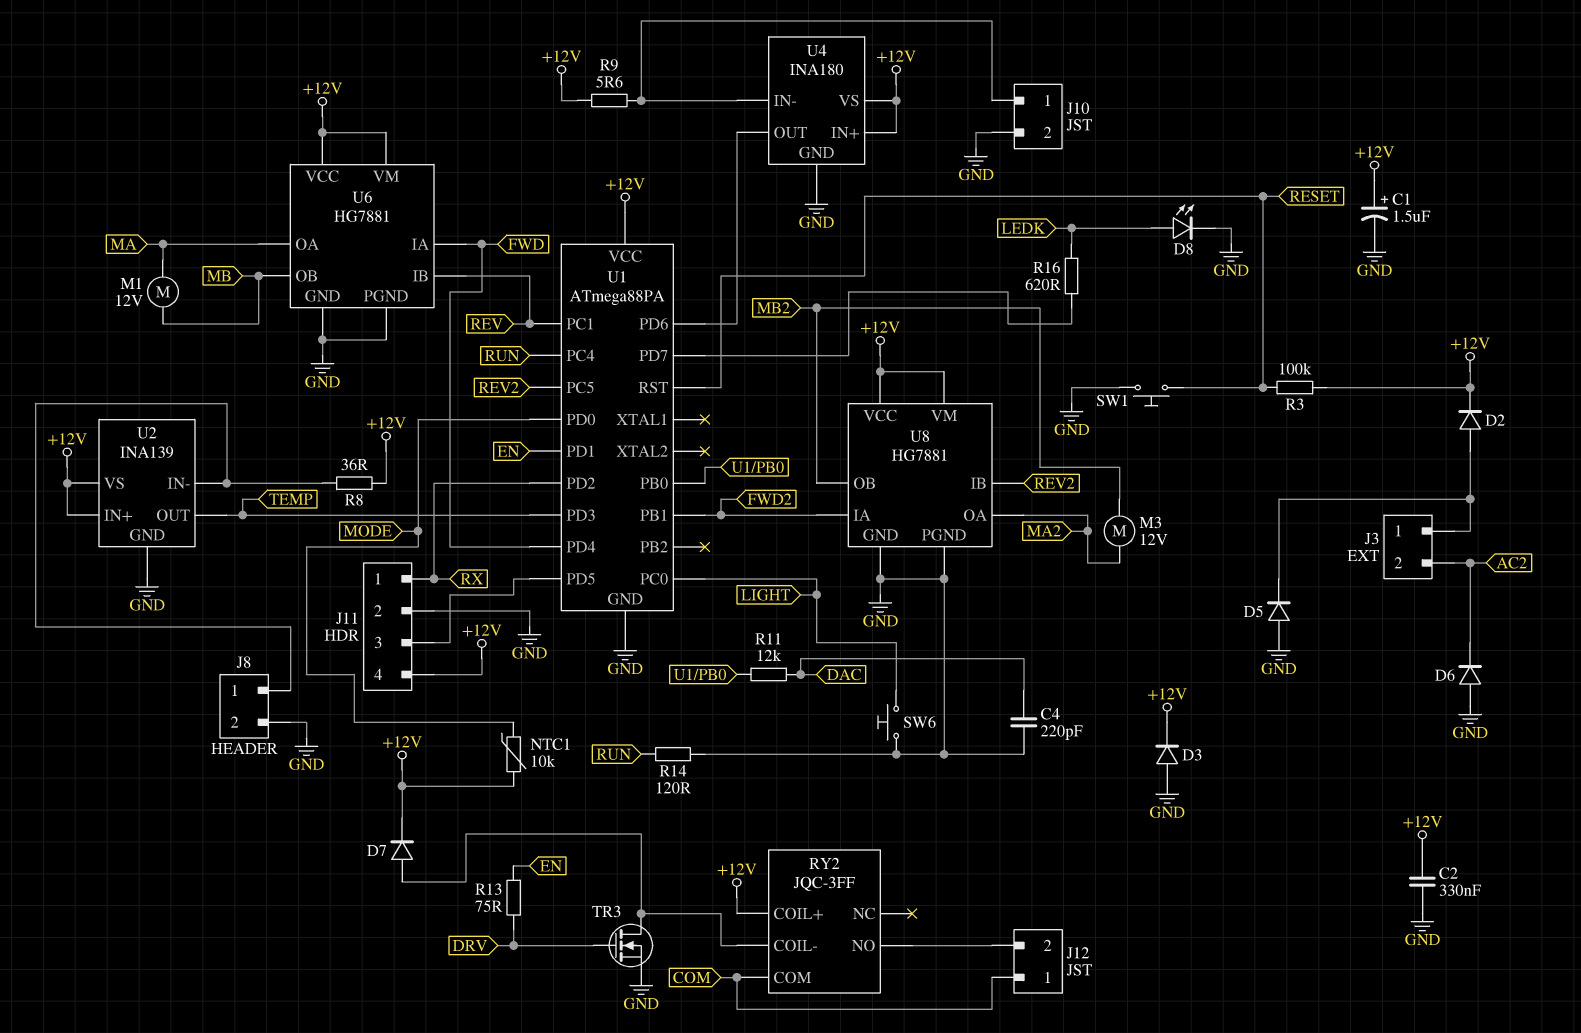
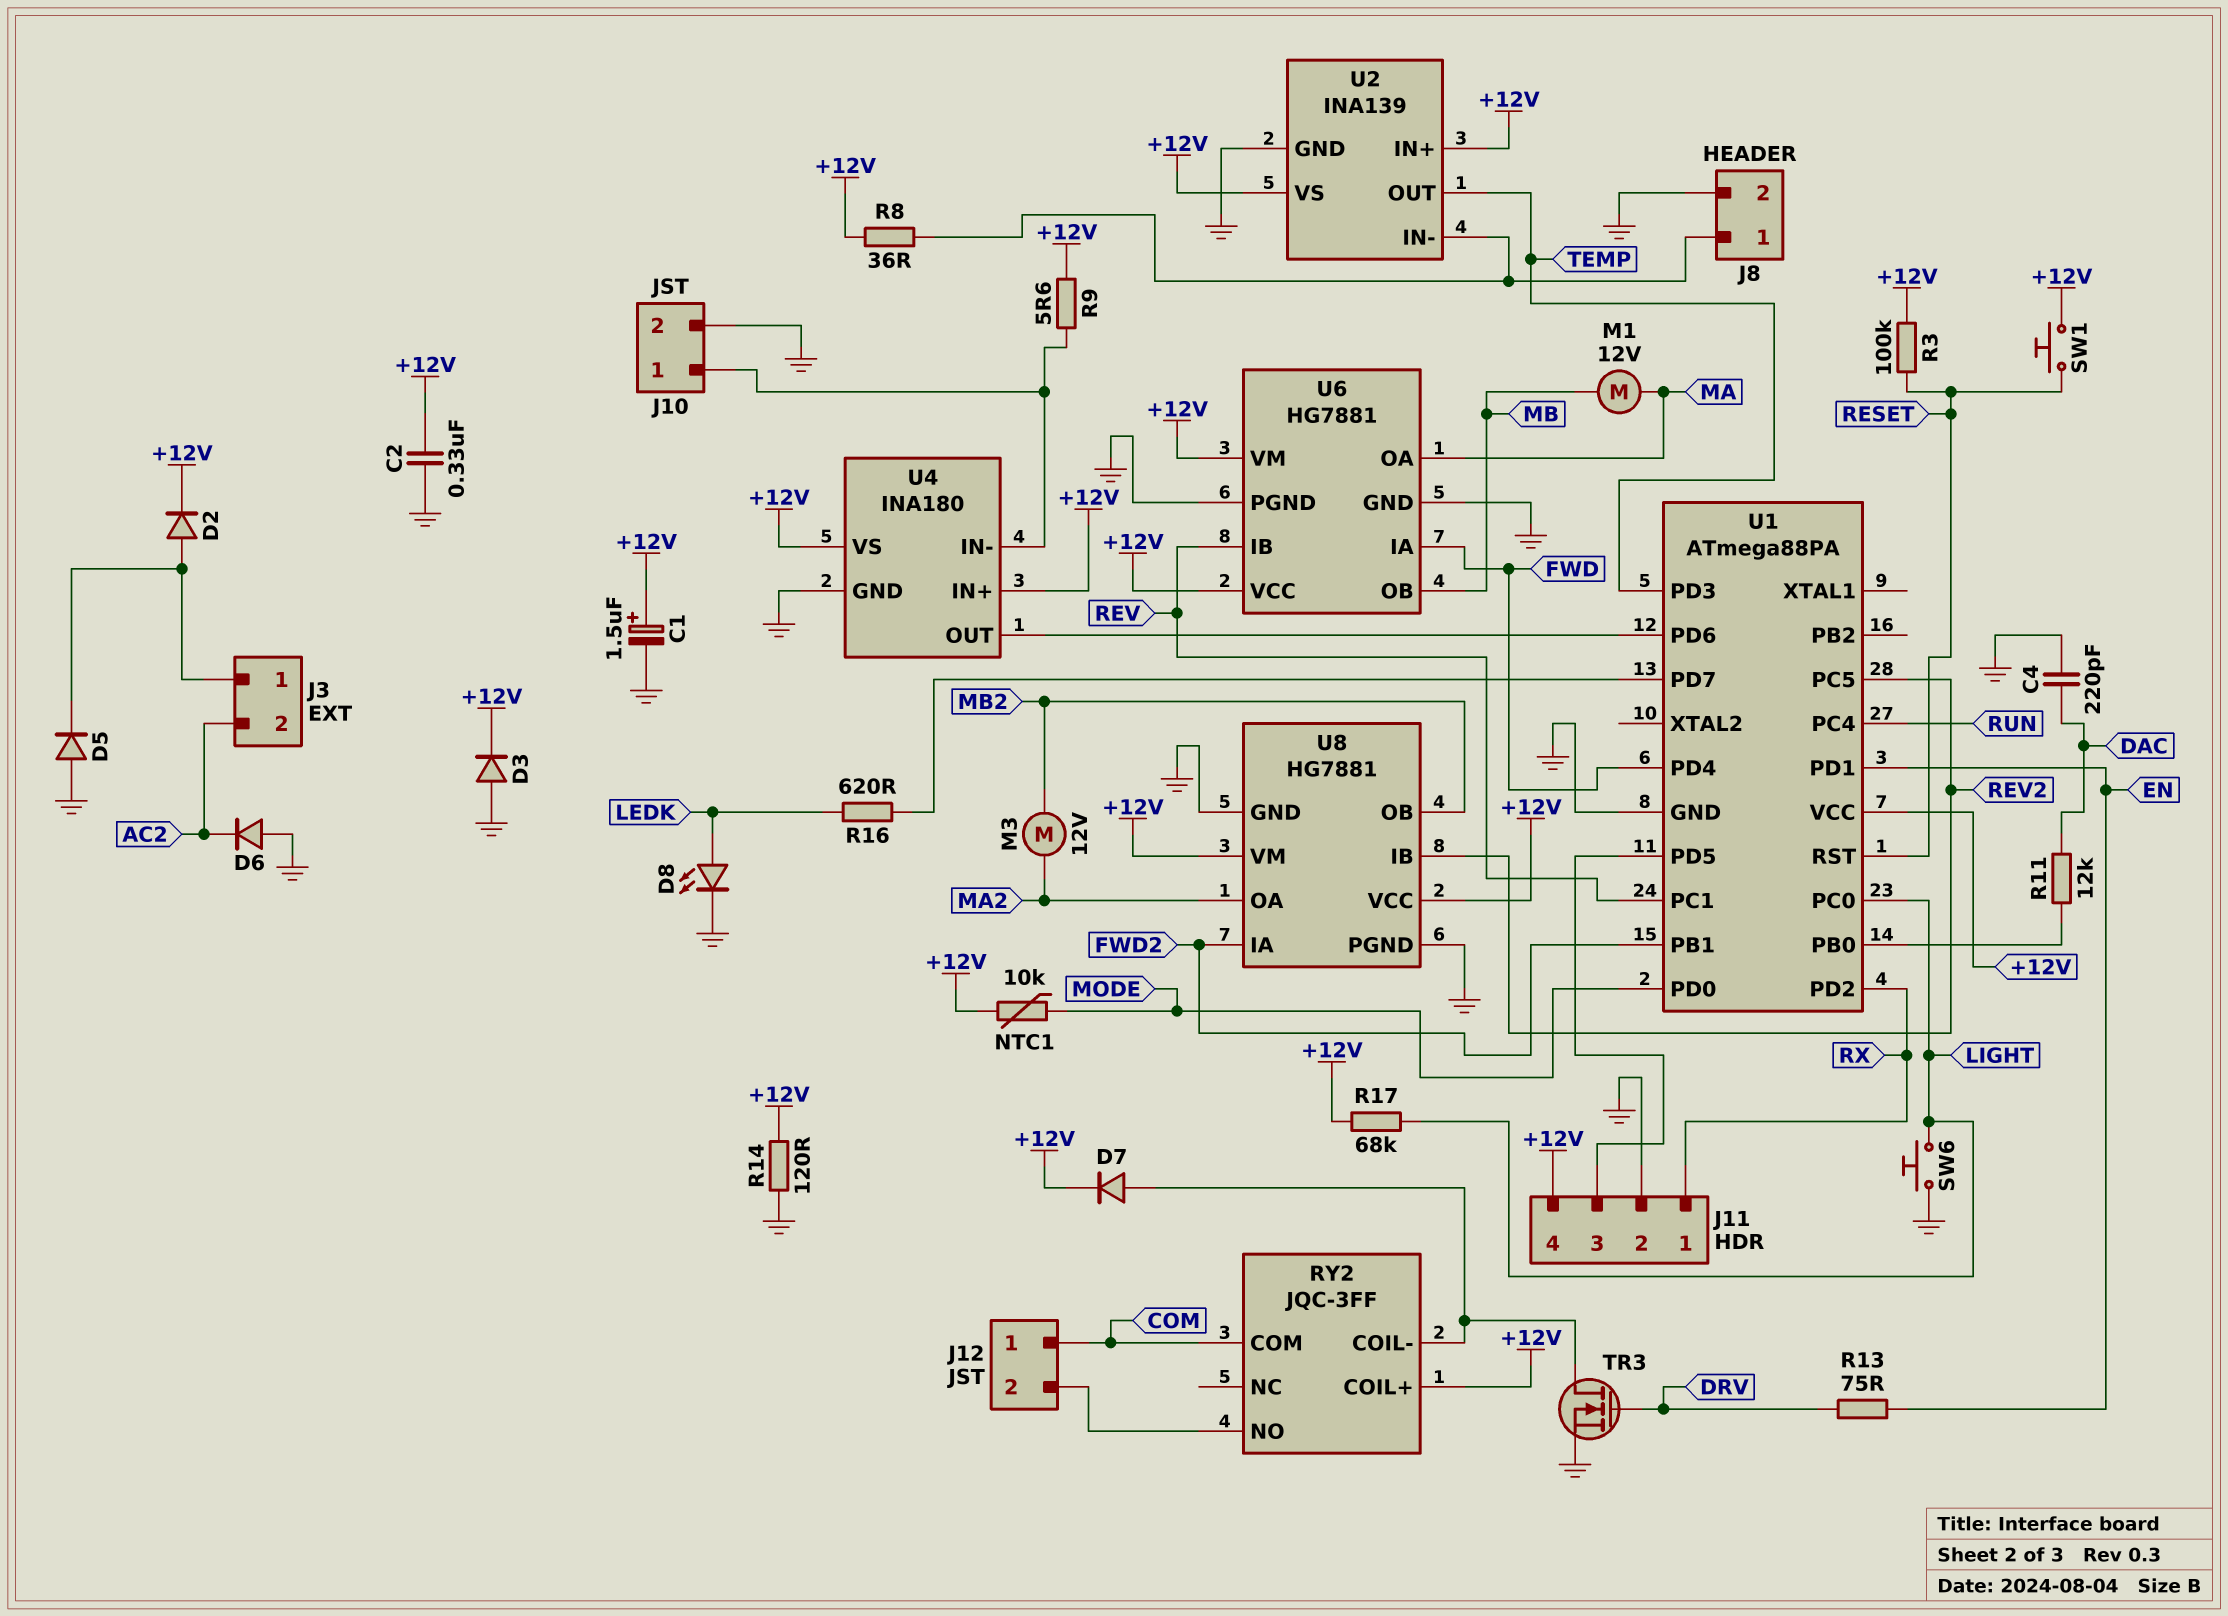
R14: 120 (GND, RUN) -> 120 (+12V, GND)
R17: none -> 68k (+12V, LIGHT)
SW1: button (GND, RESET) -> button (+12V, RESET)

